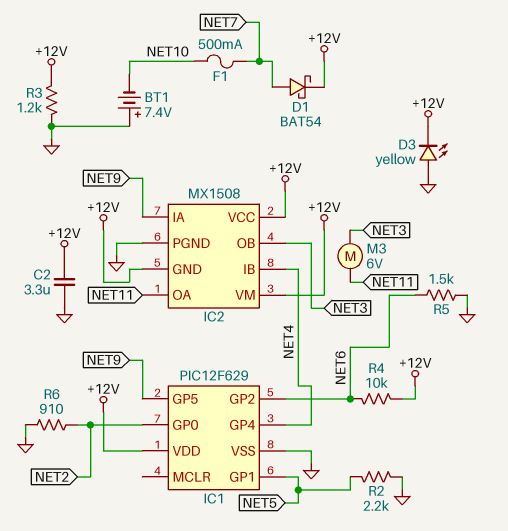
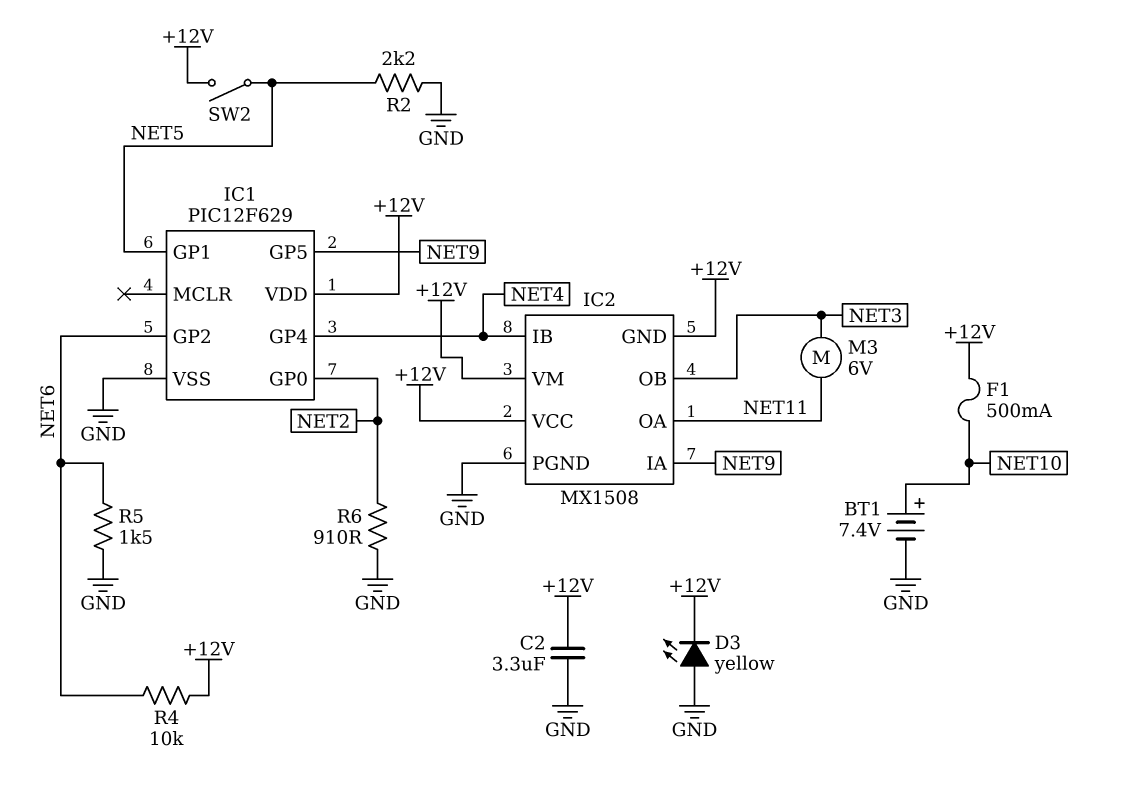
BT1: 7.4V (plus GND, minus NET10) -> 7.4V (plus NET10, minus GND)
D1: schottky BAT54 (A NET7, K +12V) -> none
F1: 500mA (NET7, NET10) -> 500mA (+12V, NET10)
R3: 1.2k (+12V, GND) -> none
SW2: none -> switch (+12V, NET5)

